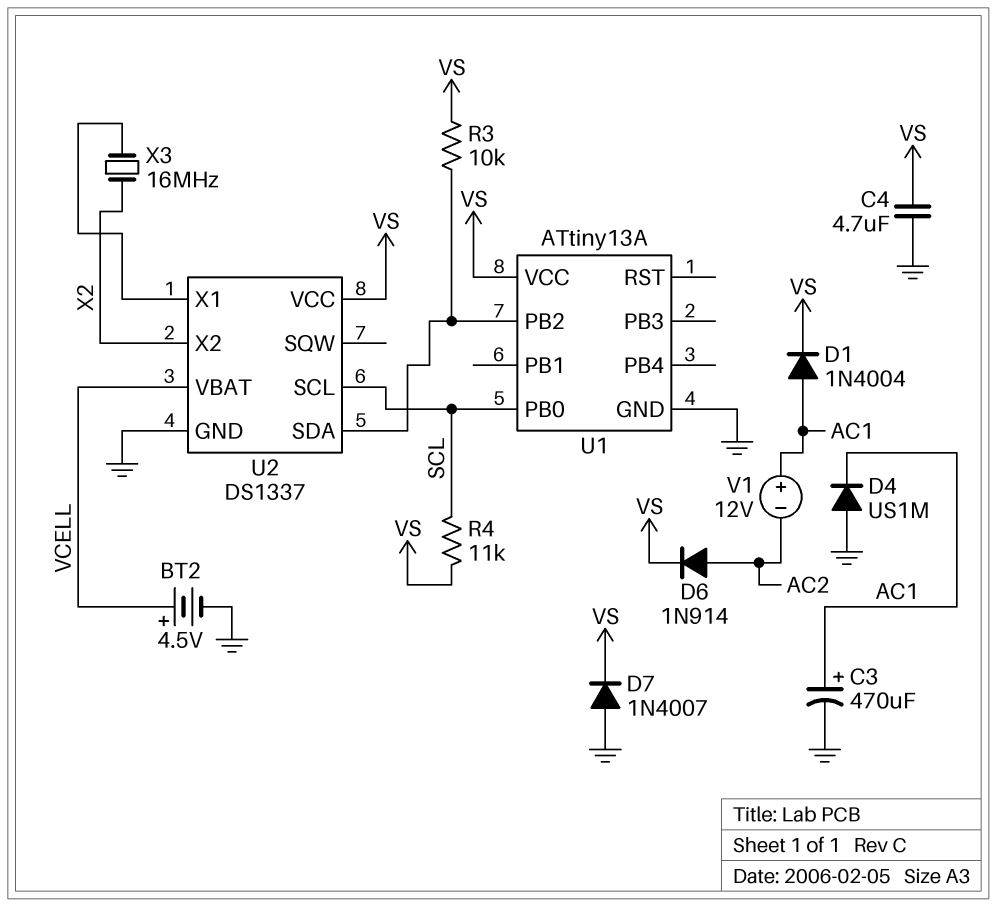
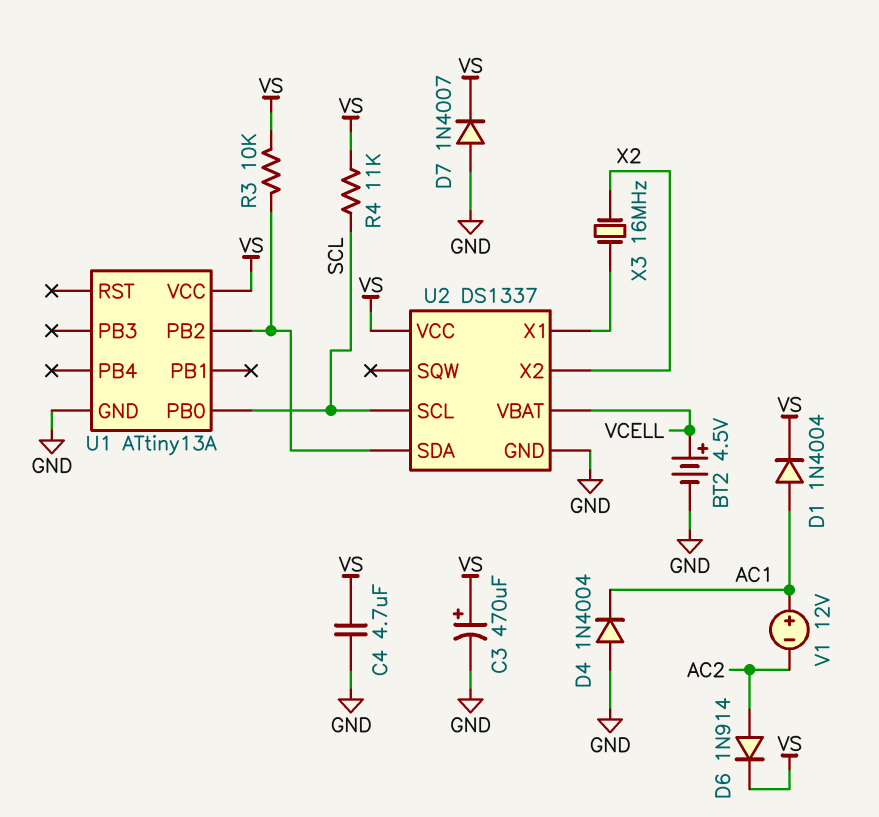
C3: 470uF (plus AC1, minus GND) -> 470uF (plus VS, minus GND)
D4: diode US1M (A GND, K AC1) -> diode 1N4004 (A GND, K AC1)

